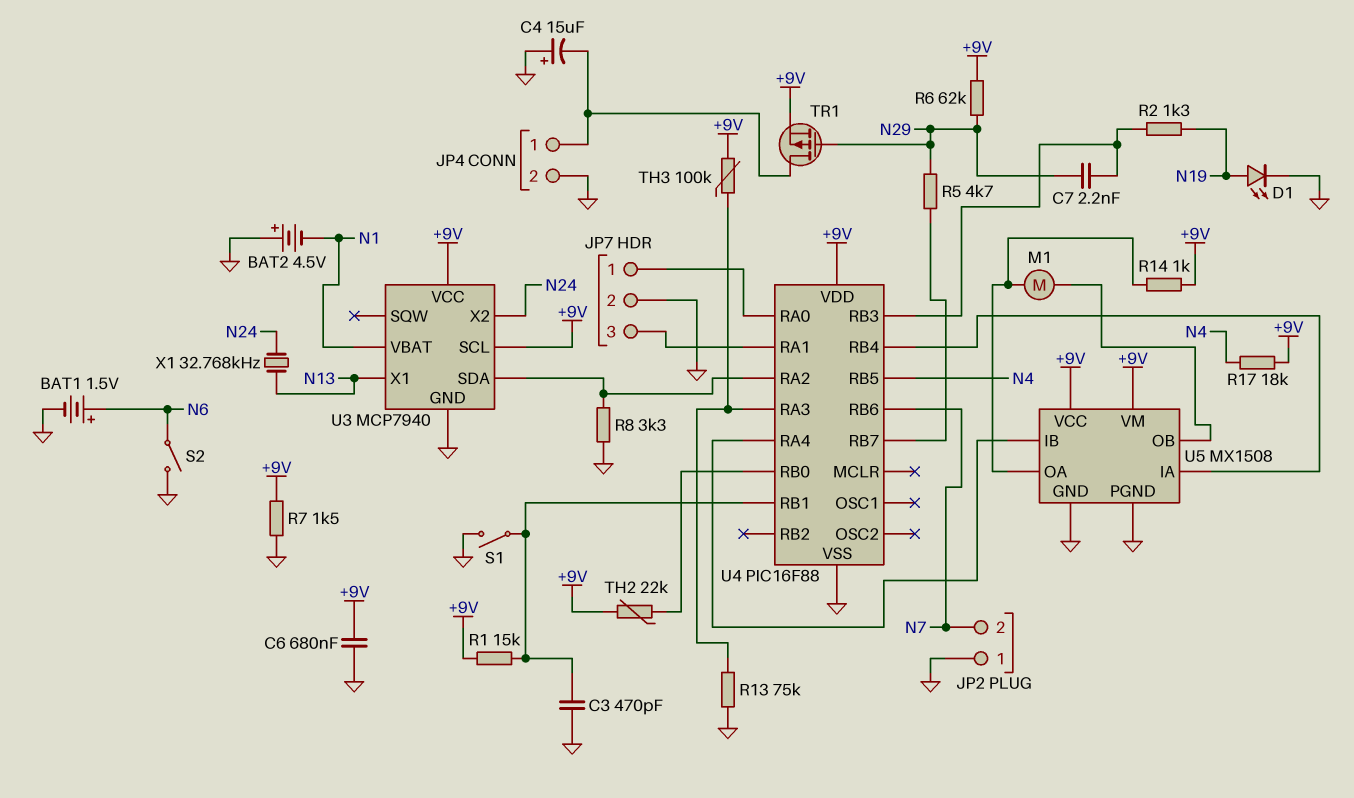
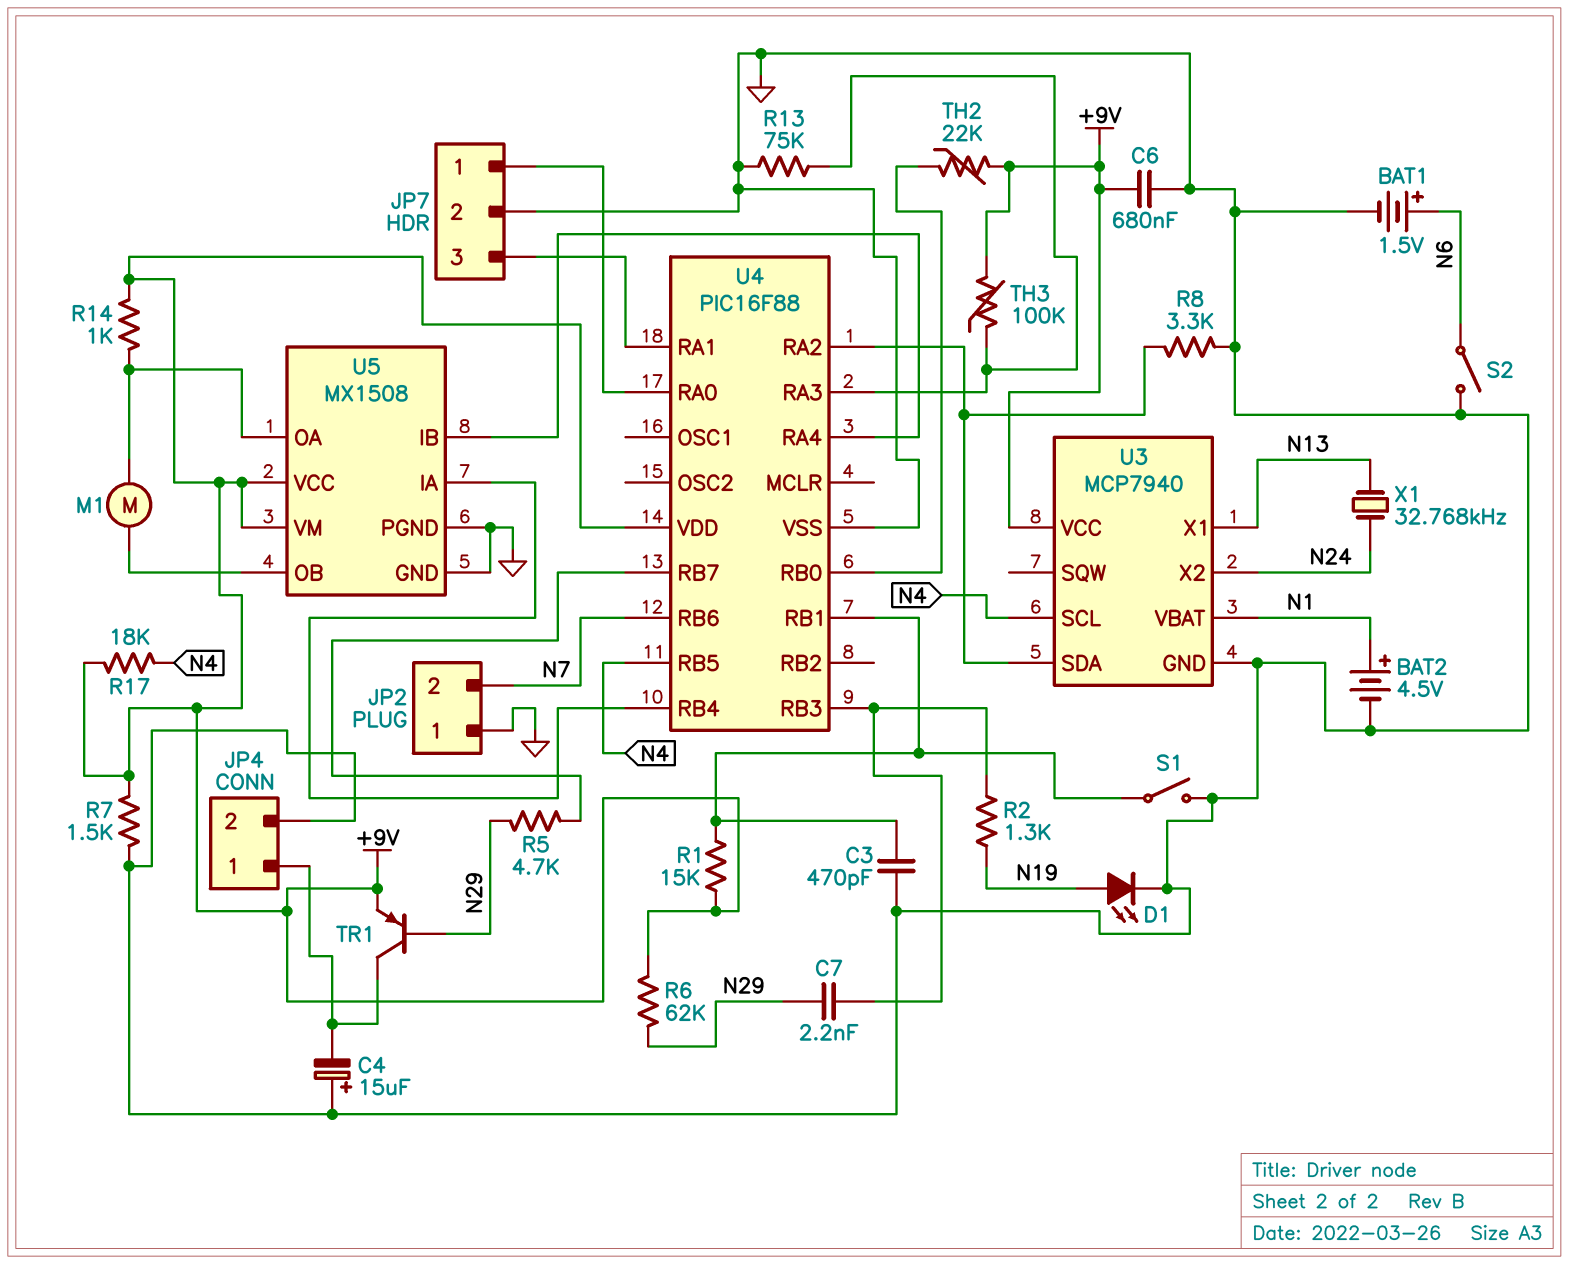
BAT2: 4.5V (plus GND, minus N1) -> 4.5V (plus N1, minus GND)
TR1: PMOS (G N29, D JP4/1, S +9V) -> PNP (B N29, C JP4/1, E +9V)
U3 pin SCL: +9V -> N4

